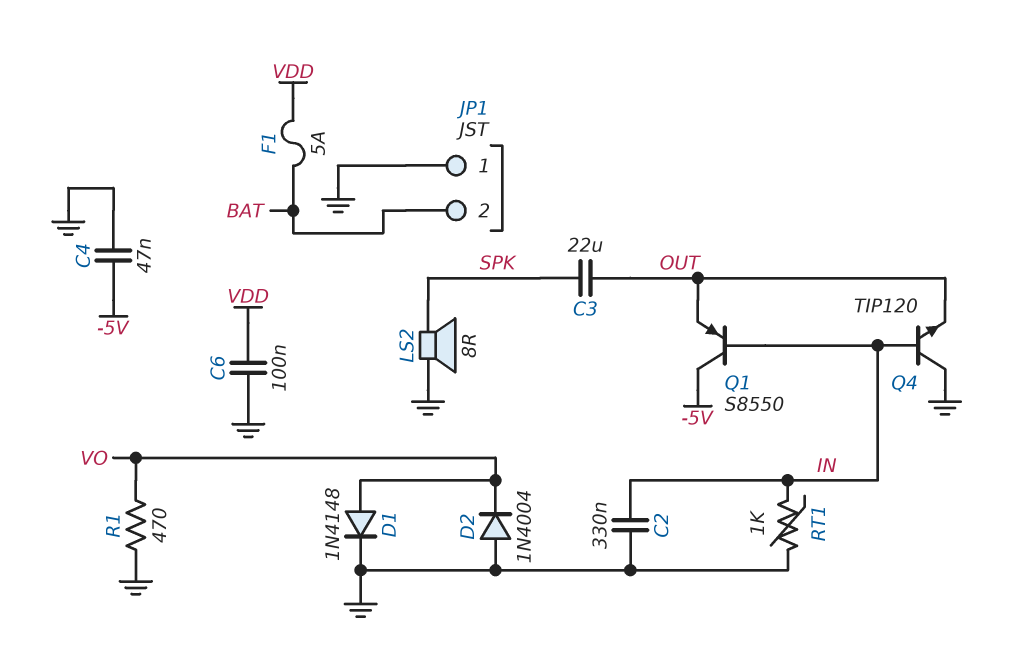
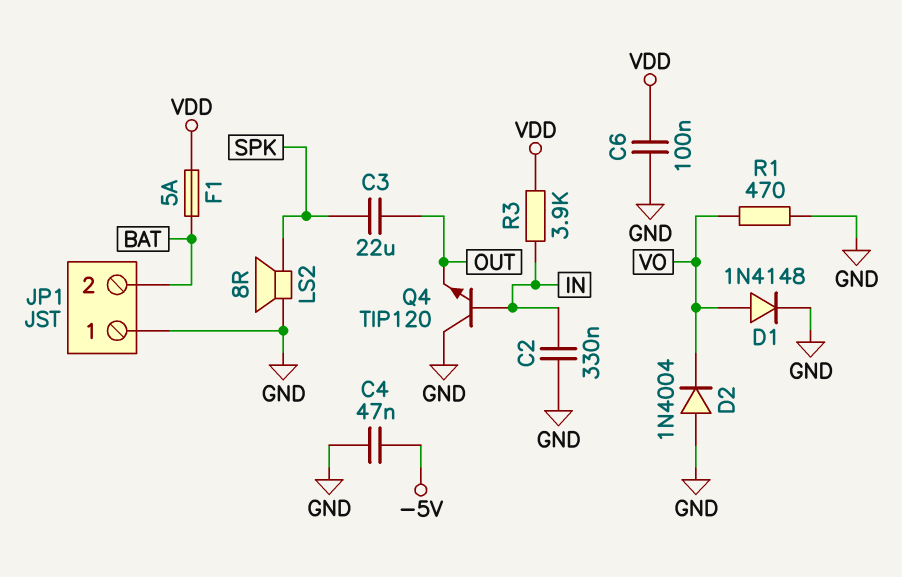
Q1: PNP S8550 (B IN, C -5V, E OUT) -> none
R3: none -> 3.9k (IN, VDD)
RT1: 1k (GND, IN) -> none

